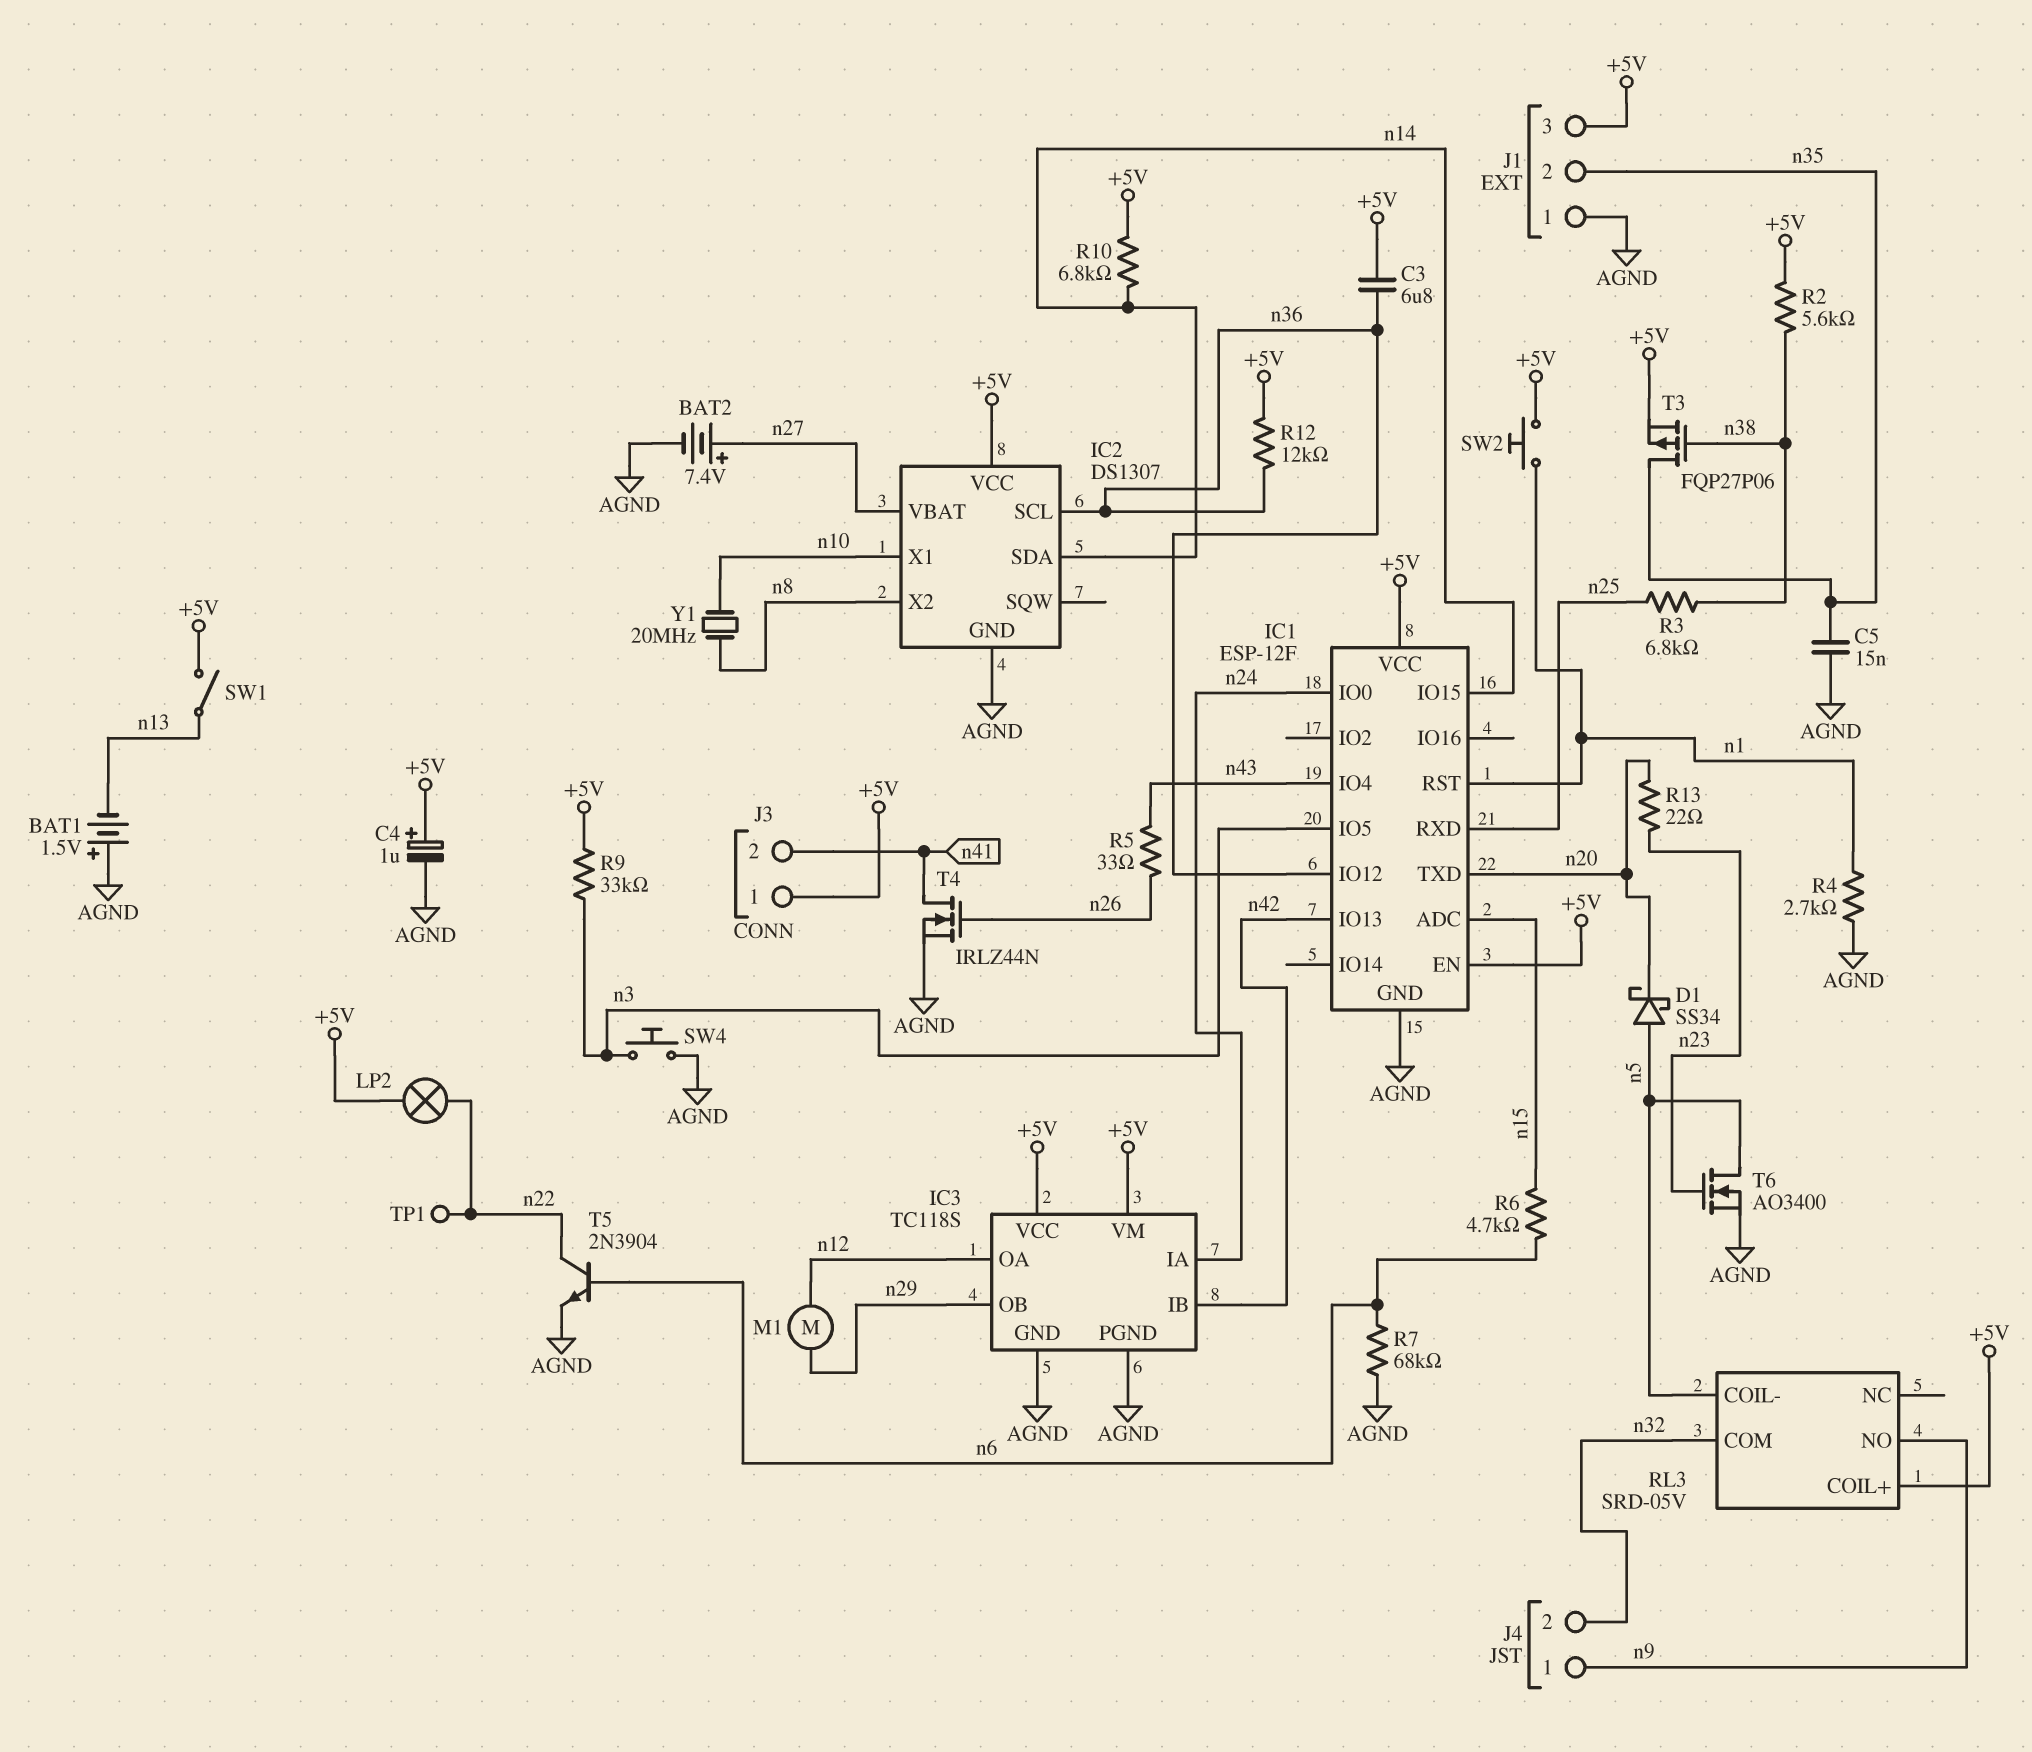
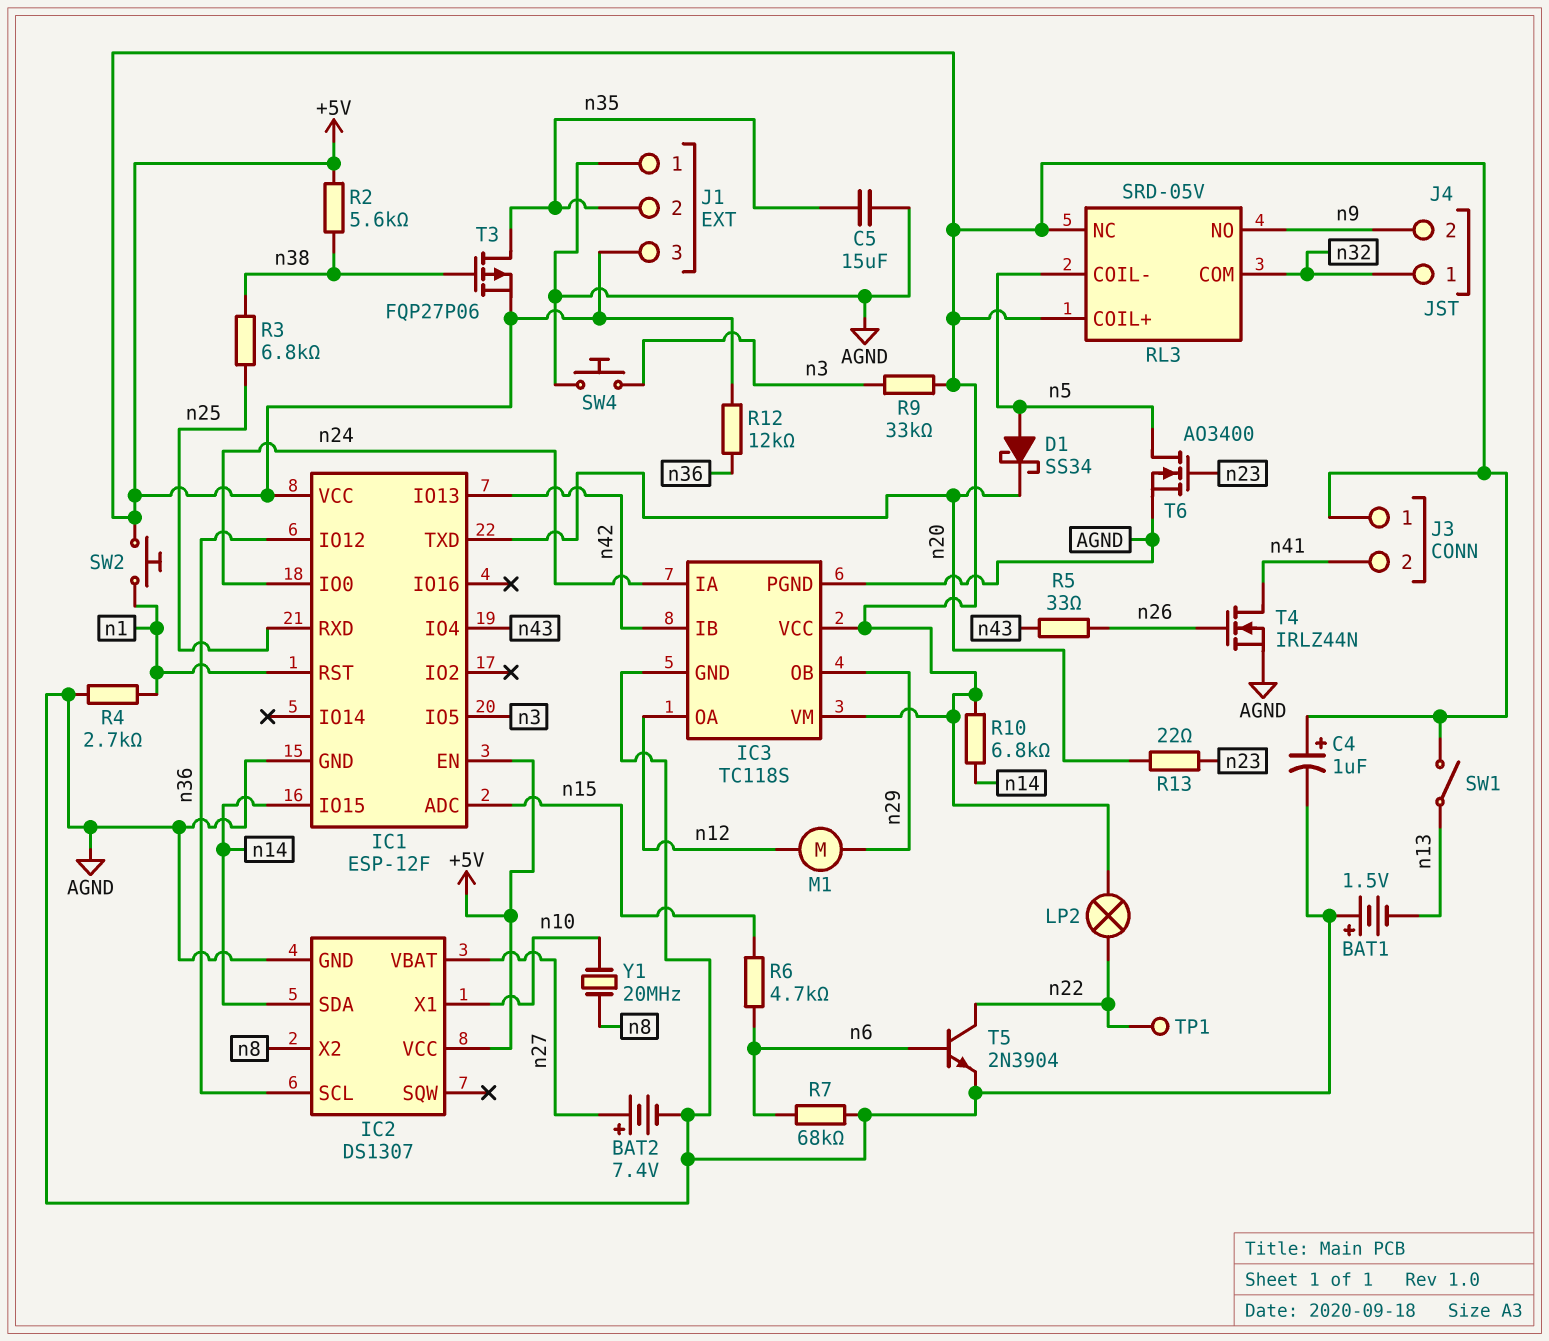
C3: 6.8uF (+5V, n36) -> none
C5: 15nF (AGND, n35) -> 15uF (AGND, n35)
J4 pin 1: n9 -> n32
J4 pin 2: n32 -> n9
RL3 pin NC: none -> +5V

